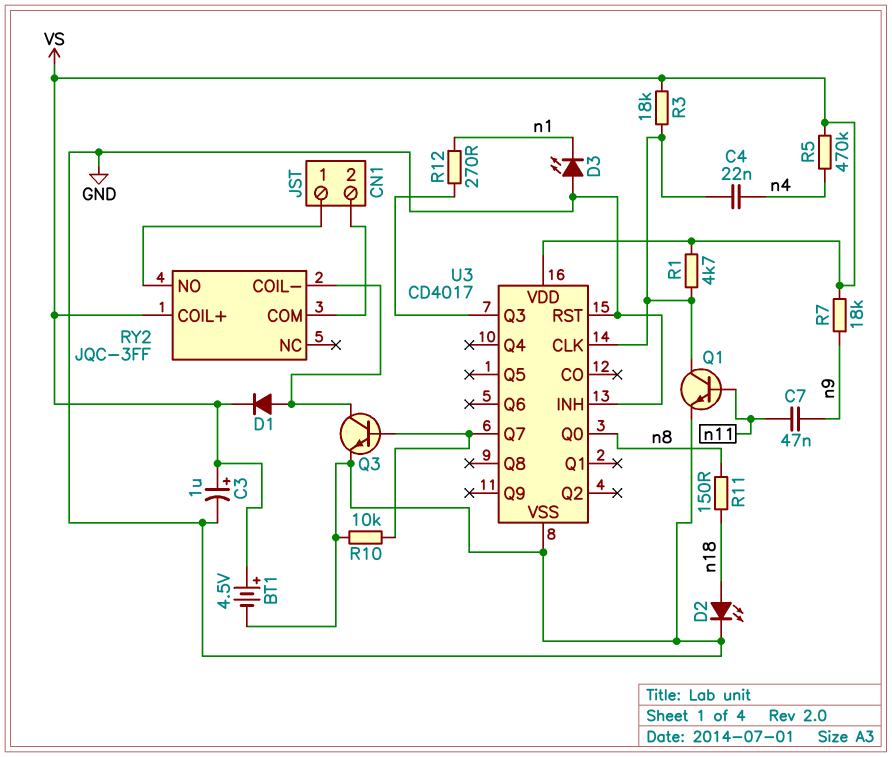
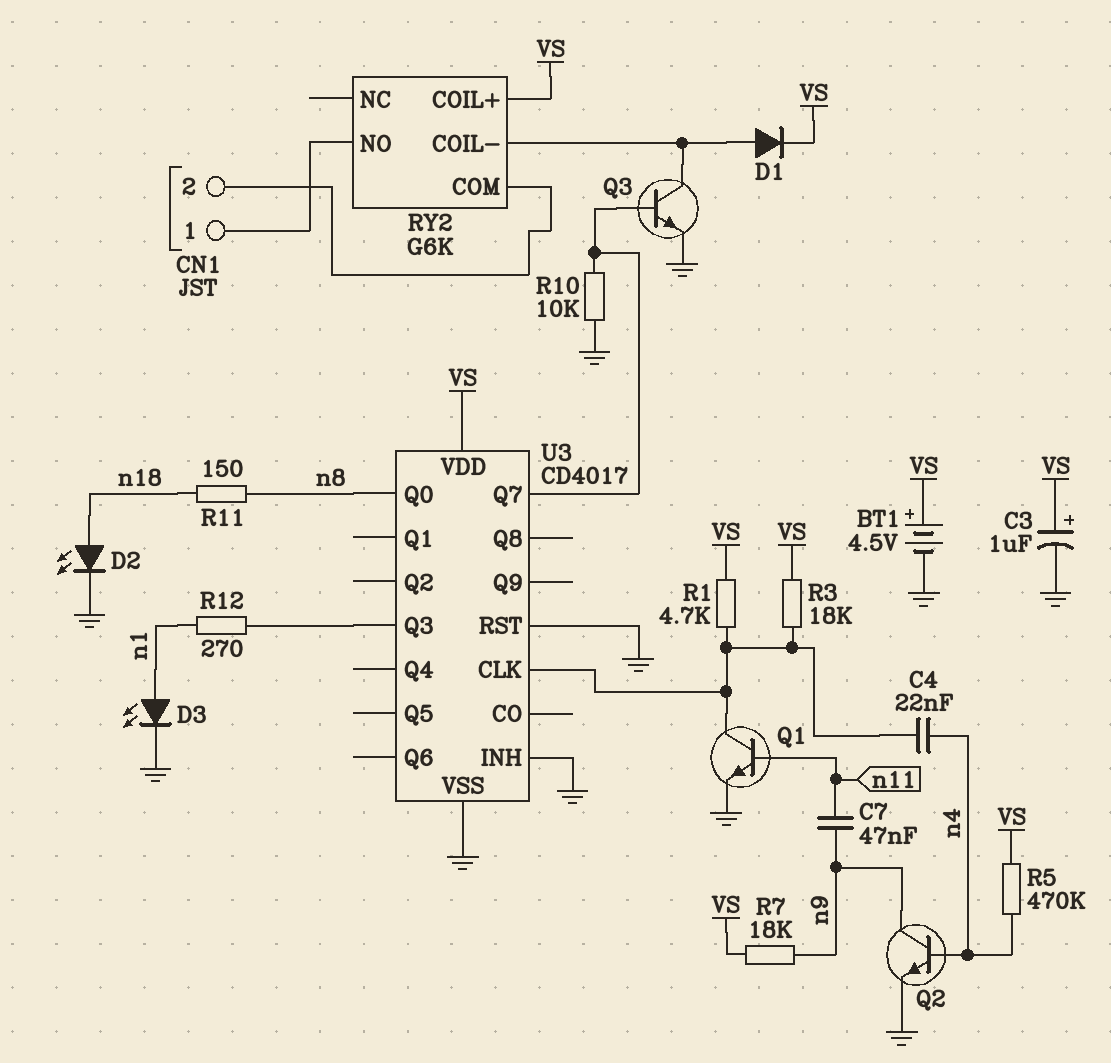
D3: LED (A GND, K n1) -> LED (A n1, K GND)
Q2: none -> NPN (B n4, C n9, E GND)
RY2: JQC-3FF -> G6K

